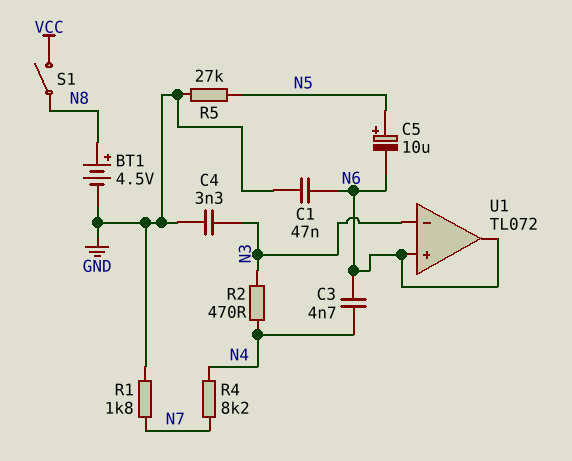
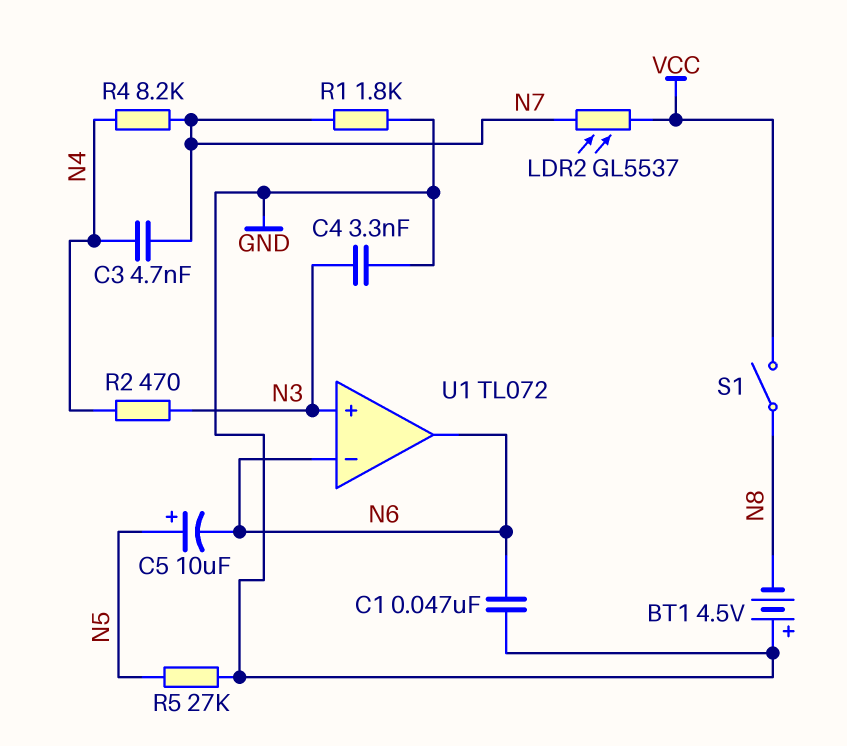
BT1: 4.5V (plus N8, minus GND) -> 4.5V (plus GND, minus N8)
C3: 4.7nF (N4, N6) -> 4.7nF (N4, N7)
LDR2: none -> GL5537 (N7, VCC)
U1 pin in+: N6 -> N3
U1 pin in-: N3 -> N6

